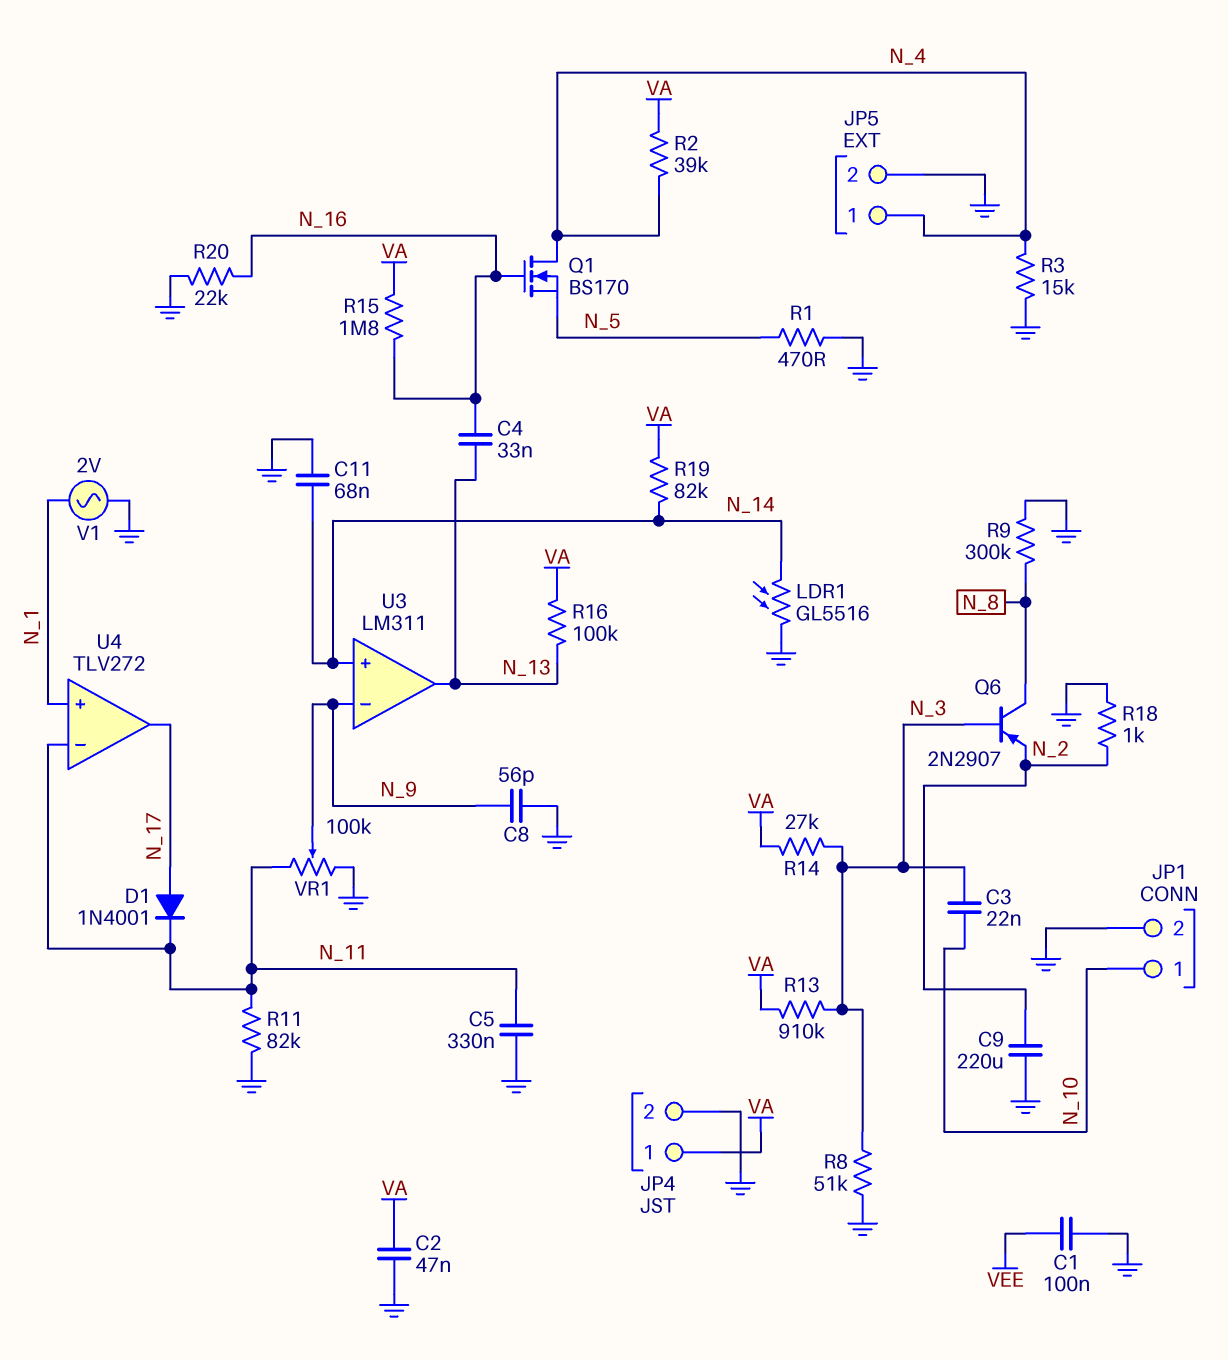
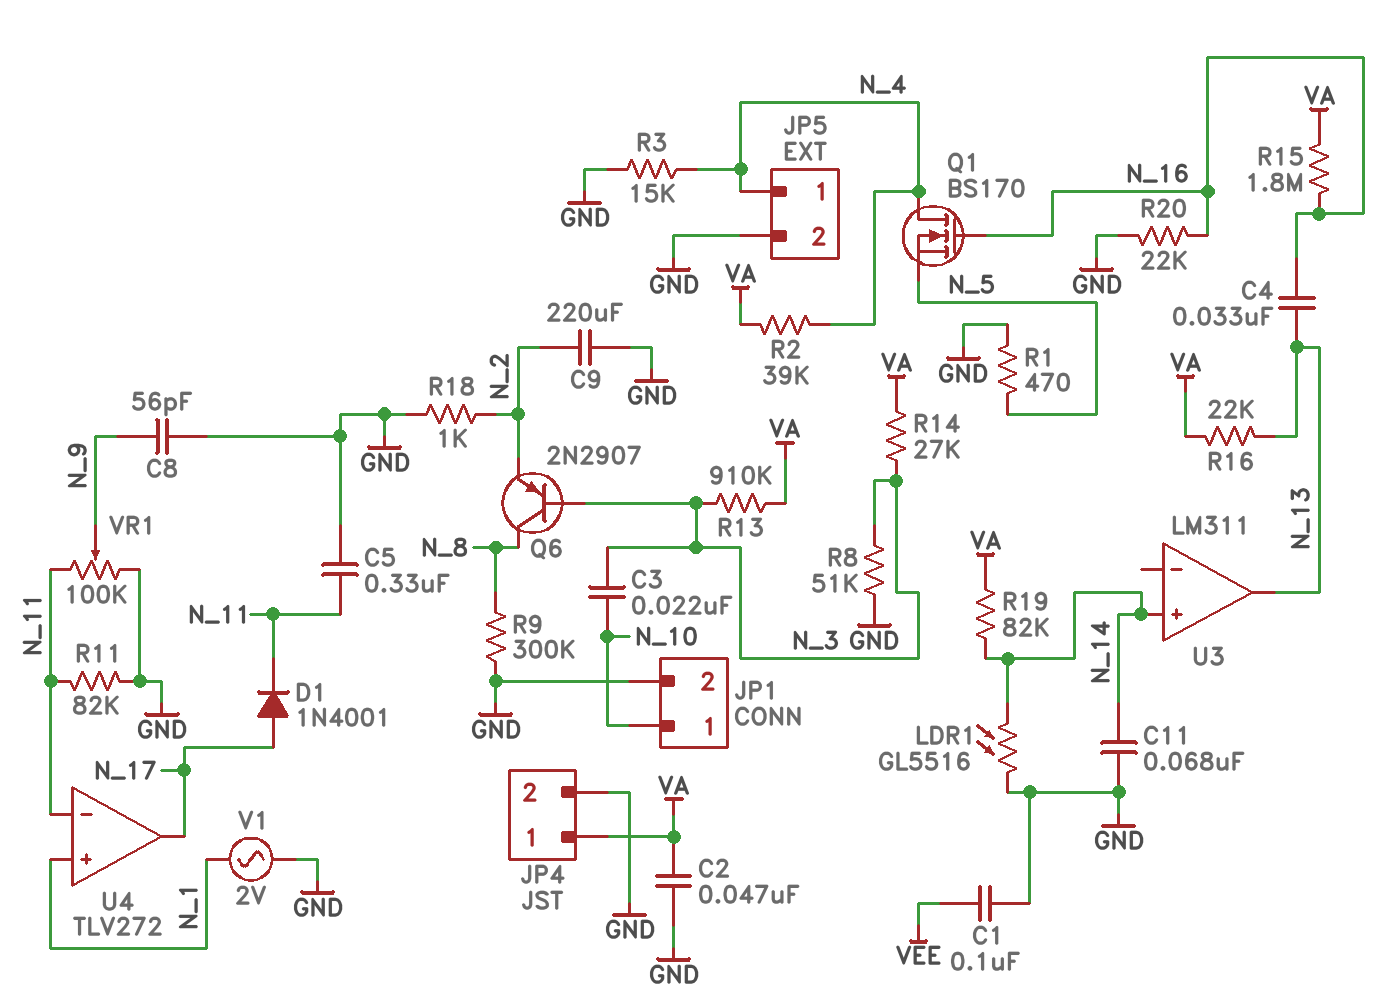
R16: 100k (N_13, VA) -> 22k (N_13, VA)
U3 pin in-: N_9 -> none

